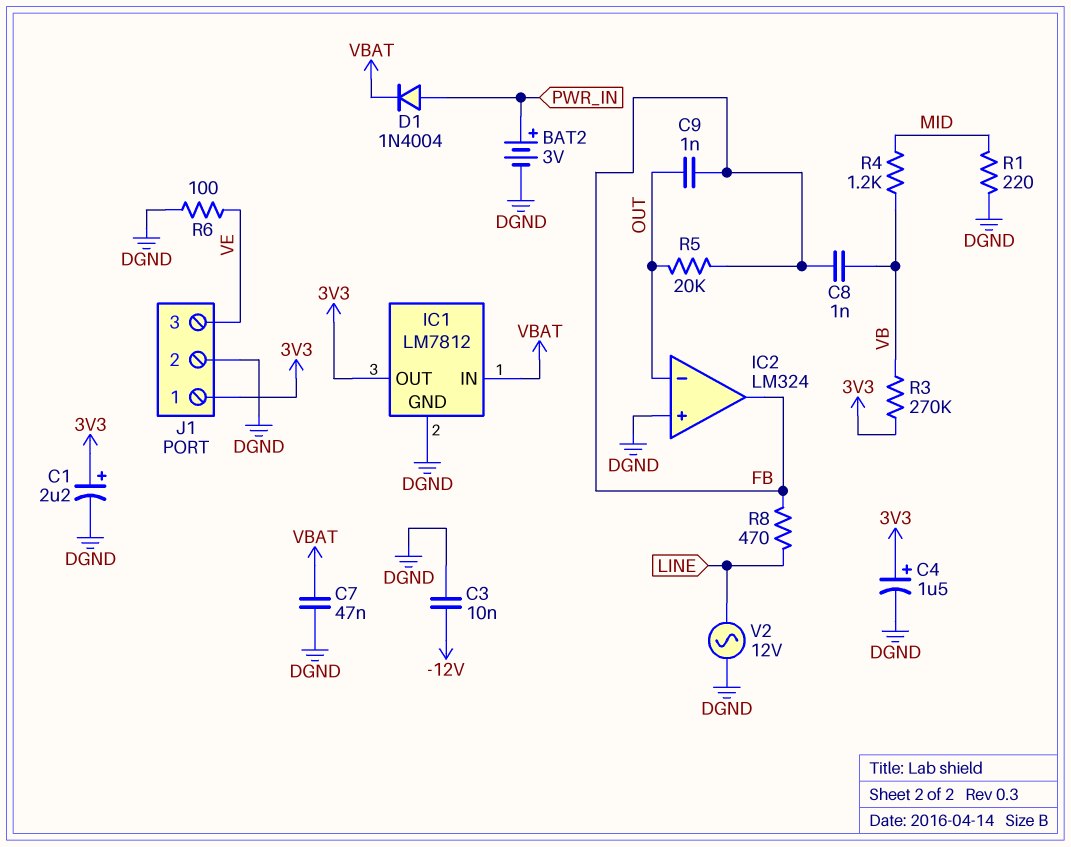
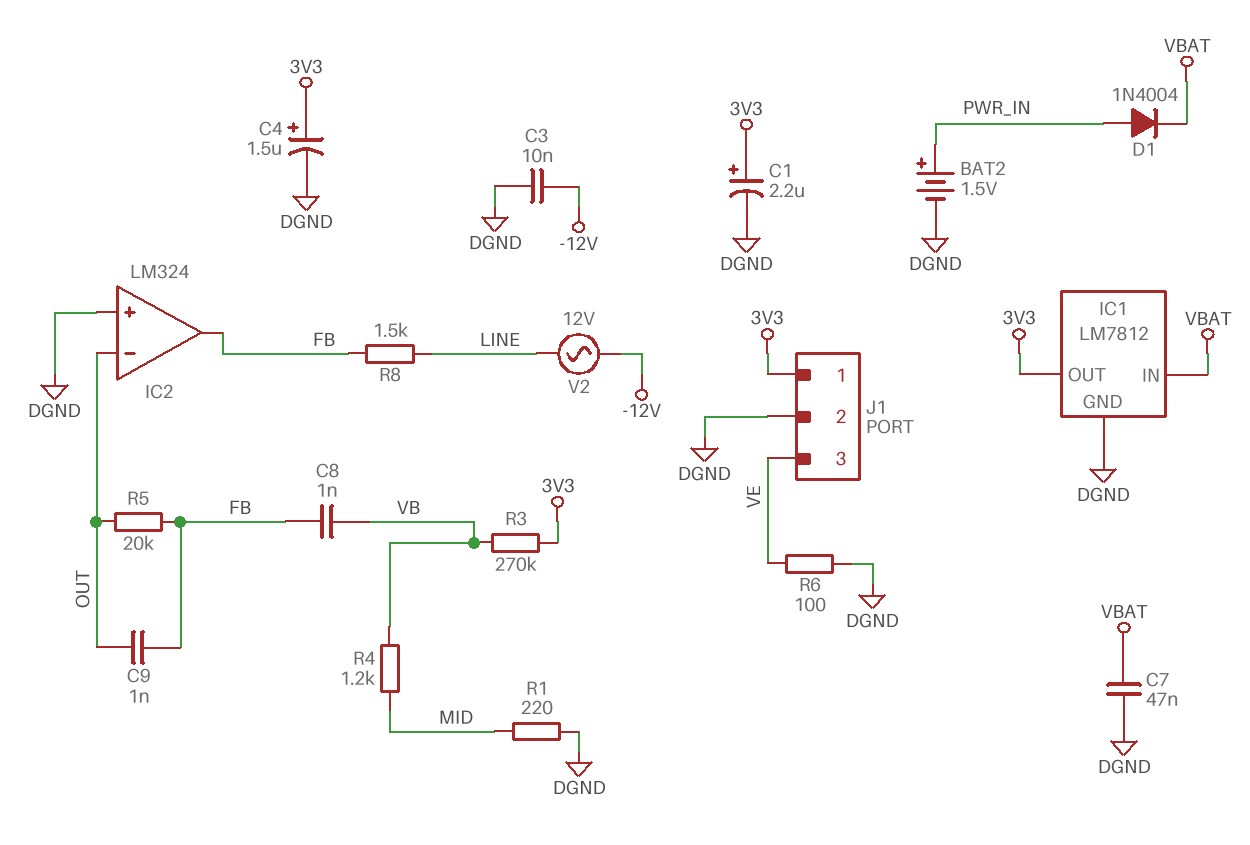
BAT2: 3V (plus PWR_IN, minus DGND) -> 1.5V (plus PWR_IN, minus DGND)
R8: 470 (FB, LINE) -> 1.5k (FB, LINE)
V2: AC 12V (DGND, LINE) -> AC 12V (-12V, LINE)

